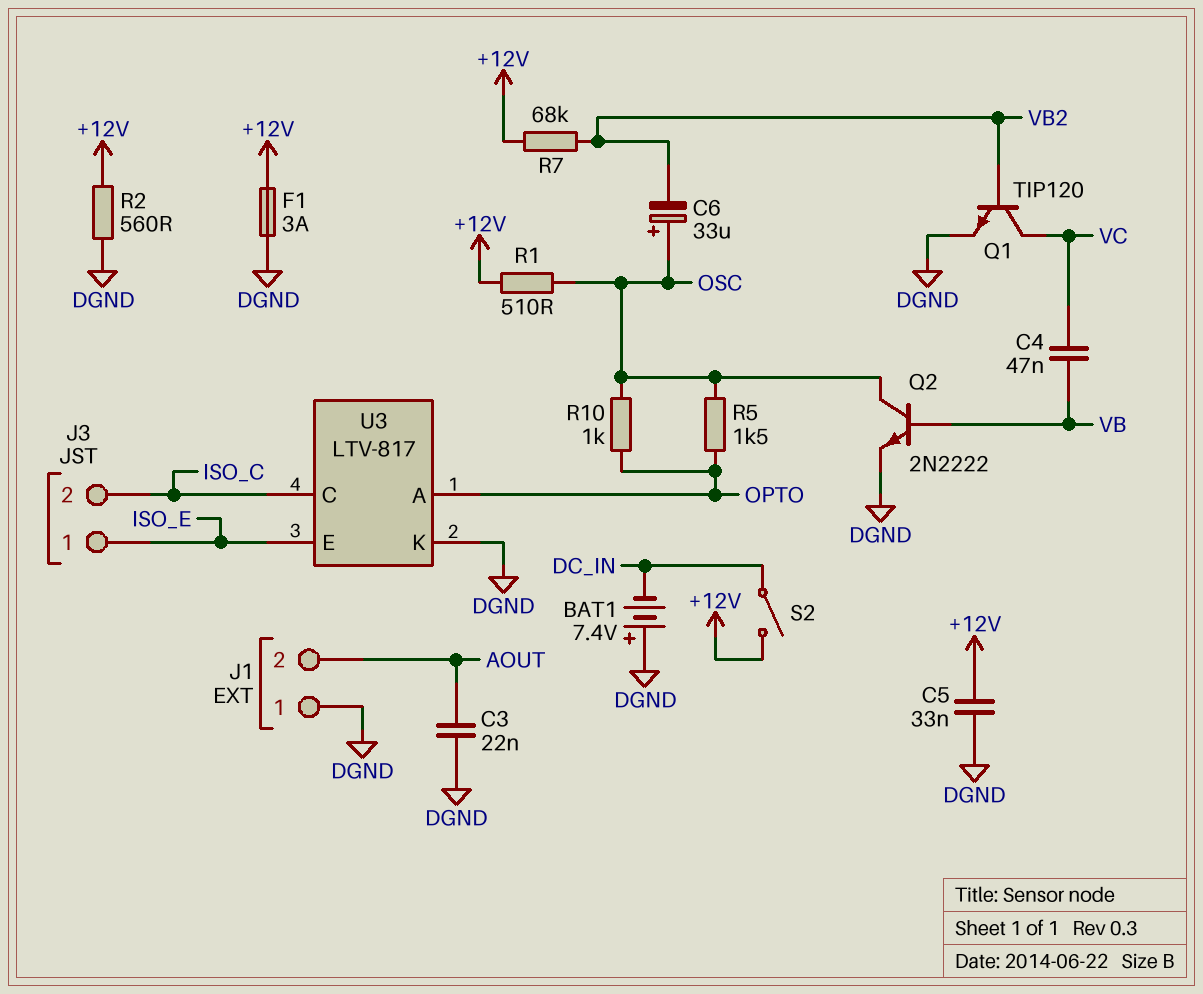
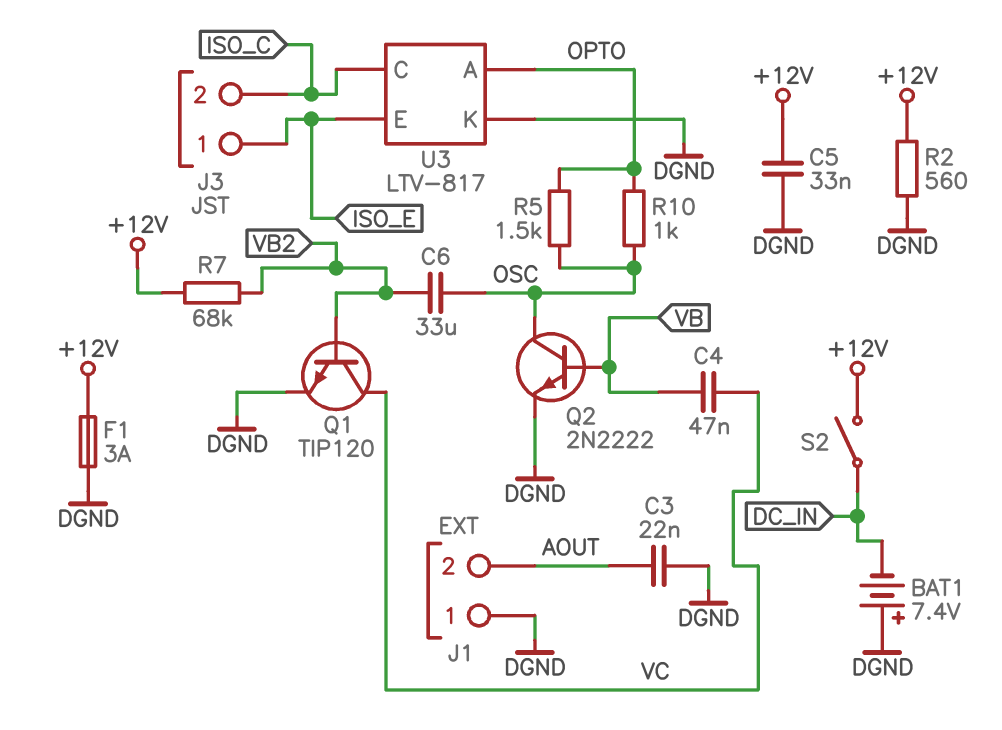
C6: 33uF (plus OSC, minus VB2) -> 33uF (OSC, VB2)
R1: 510 (+12V, OSC) -> none

